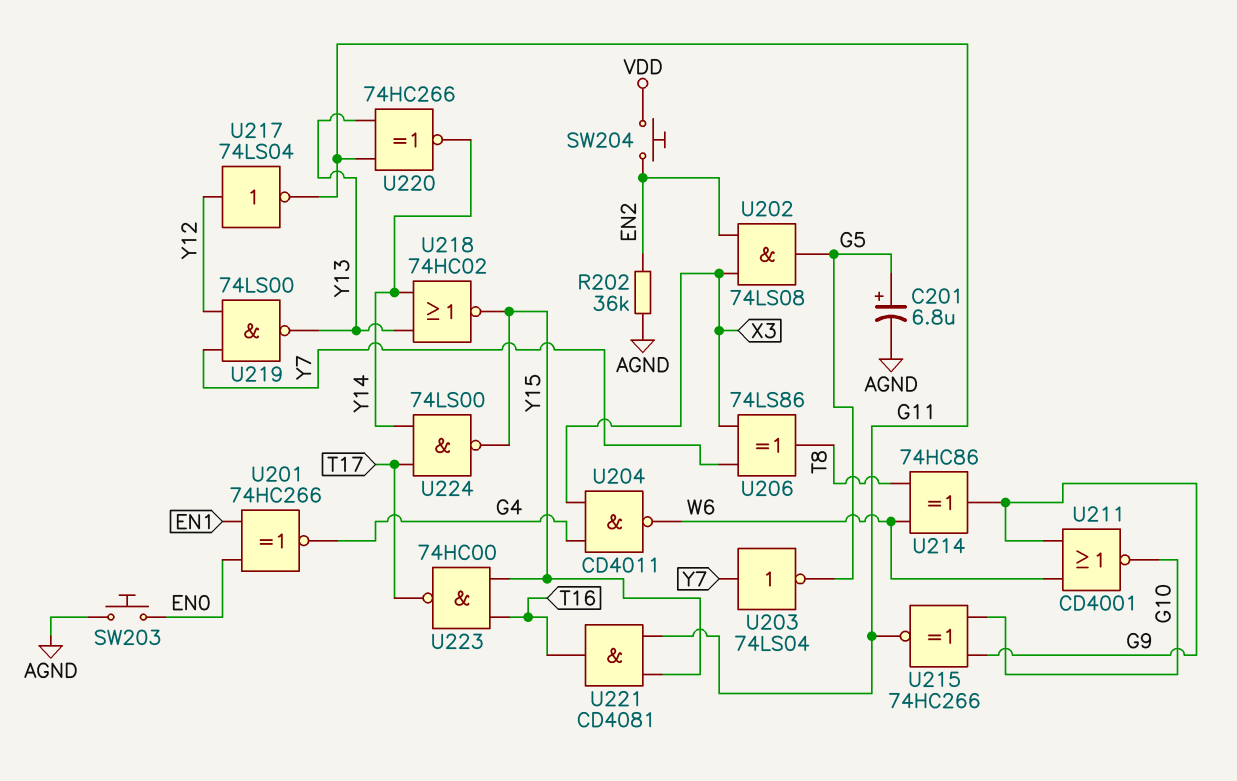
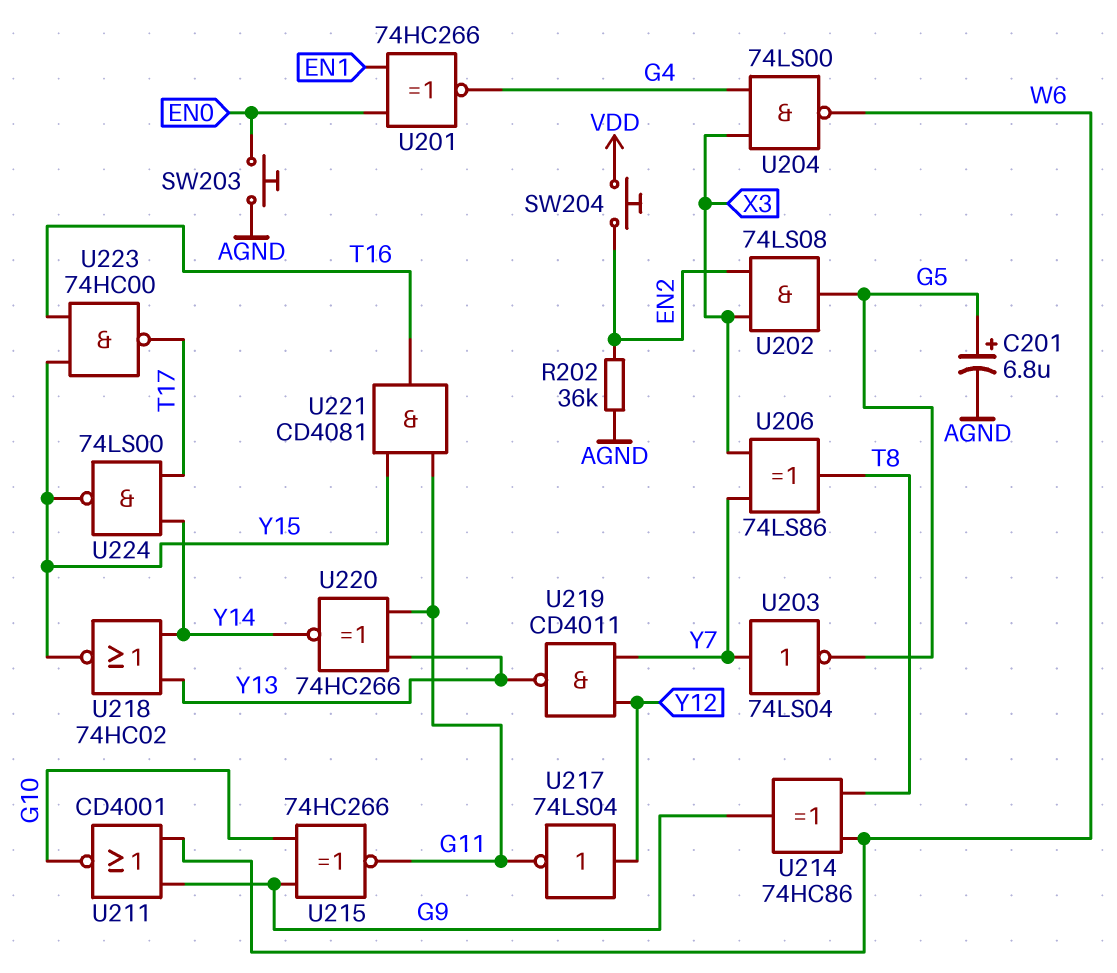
U204: NAND CD4011 (in G4, in X3, out W6) -> NAND 74LS00 (in G4, in X3, out W6)
U219: NAND 74LS00 (in Y7, in Y12, out Y13) -> NAND CD4011 (in Y7, in Y12, out Y13)

